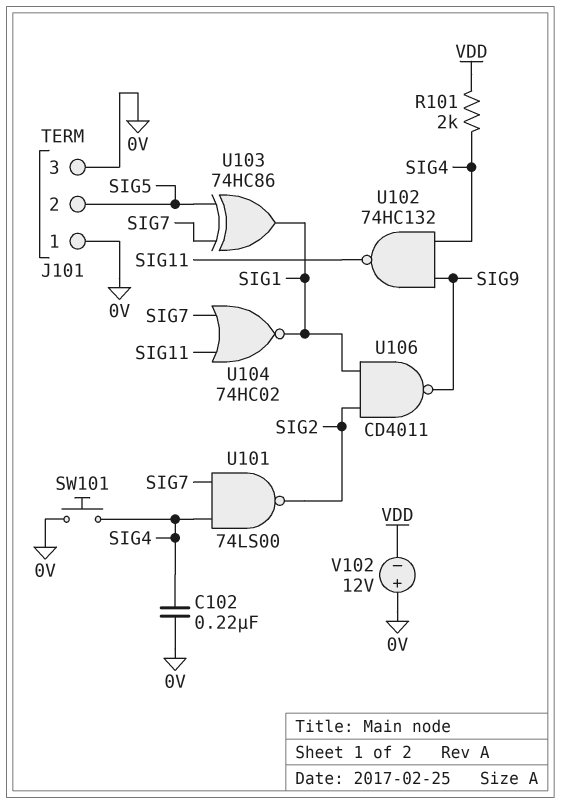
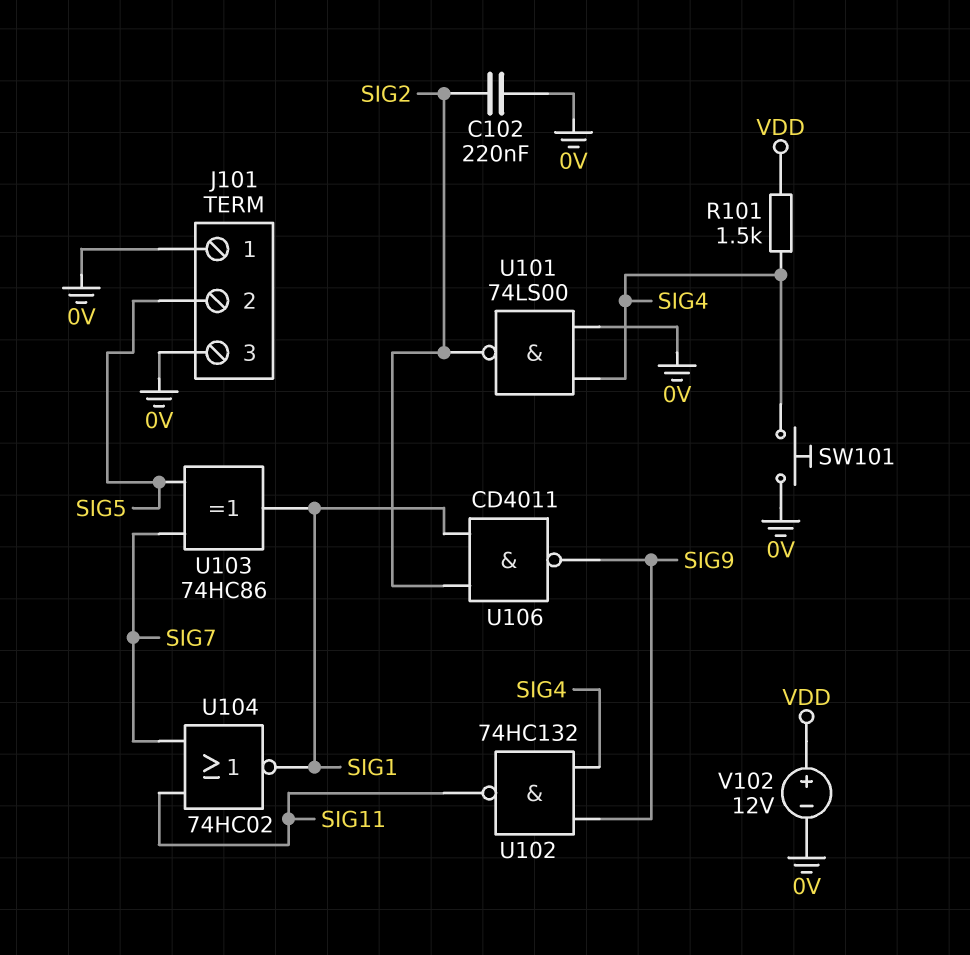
C102: 220nF (0V, SIG4) -> 220nF (0V, SIG2)
R101: 2k (SIG4, VDD) -> 1.5k (SIG4, VDD)
U101: NAND 74LS00 (in SIG4, in SIG7, out SIG2) -> NAND 74LS00 (in 0V, in SIG4, out SIG2)
V102: 12V (plus 0V, minus VDD) -> 12V (plus VDD, minus 0V)

